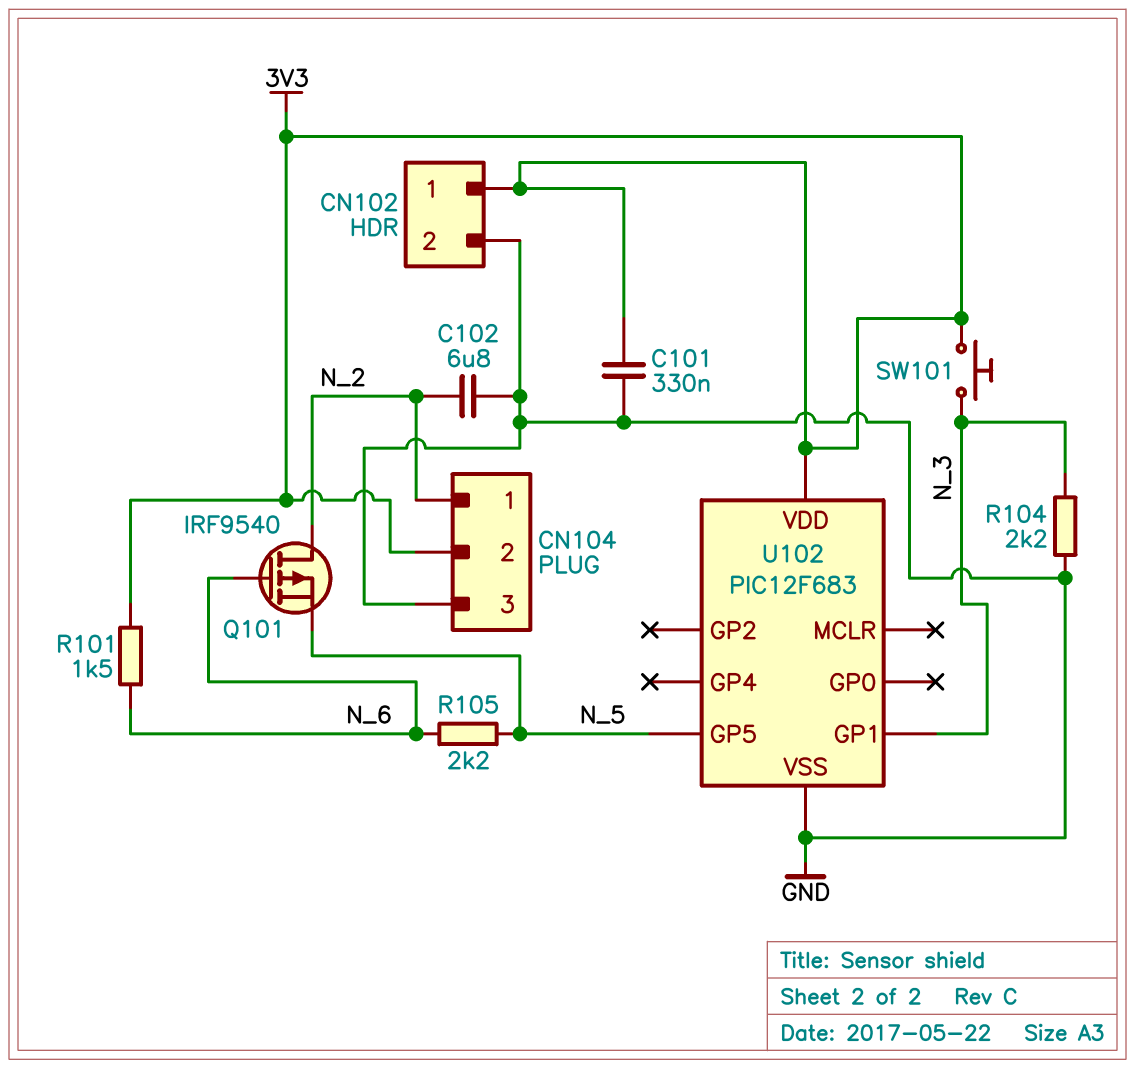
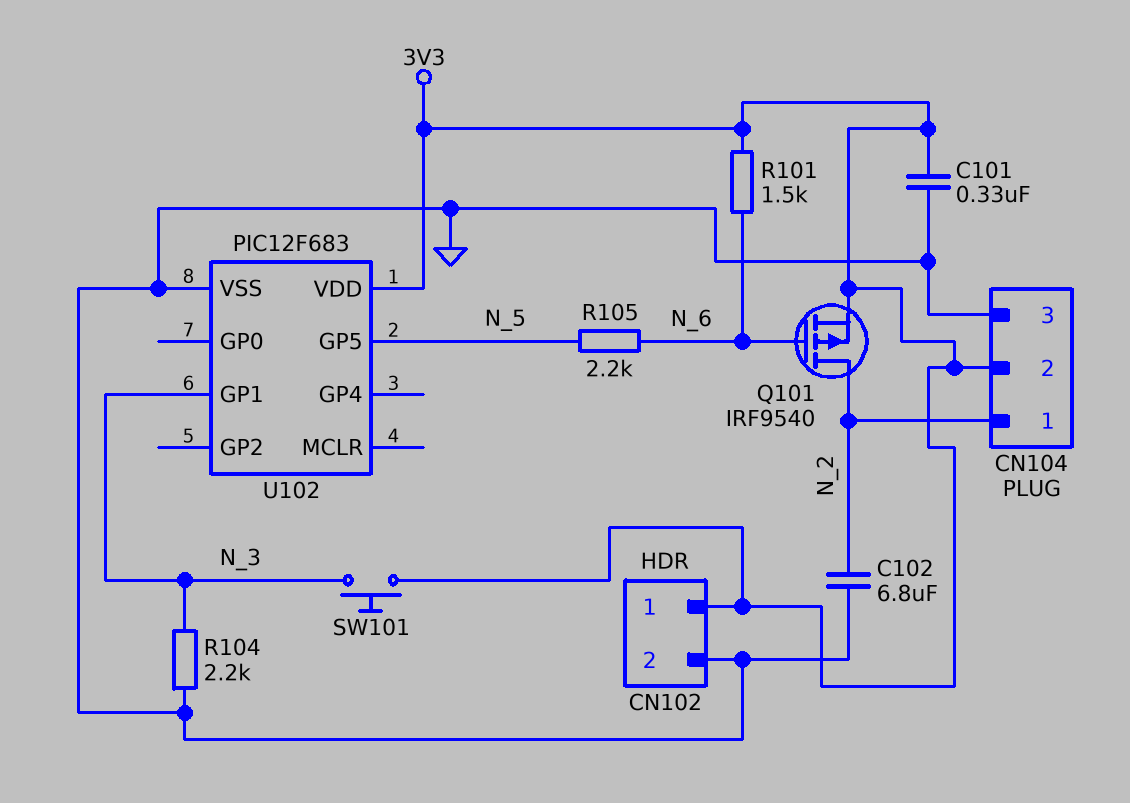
Q101: PMOS IRF9540 (G N_6, D N_2, S N_5) -> PMOS IRF9540 (G N_6, D N_2, S 3V3)

